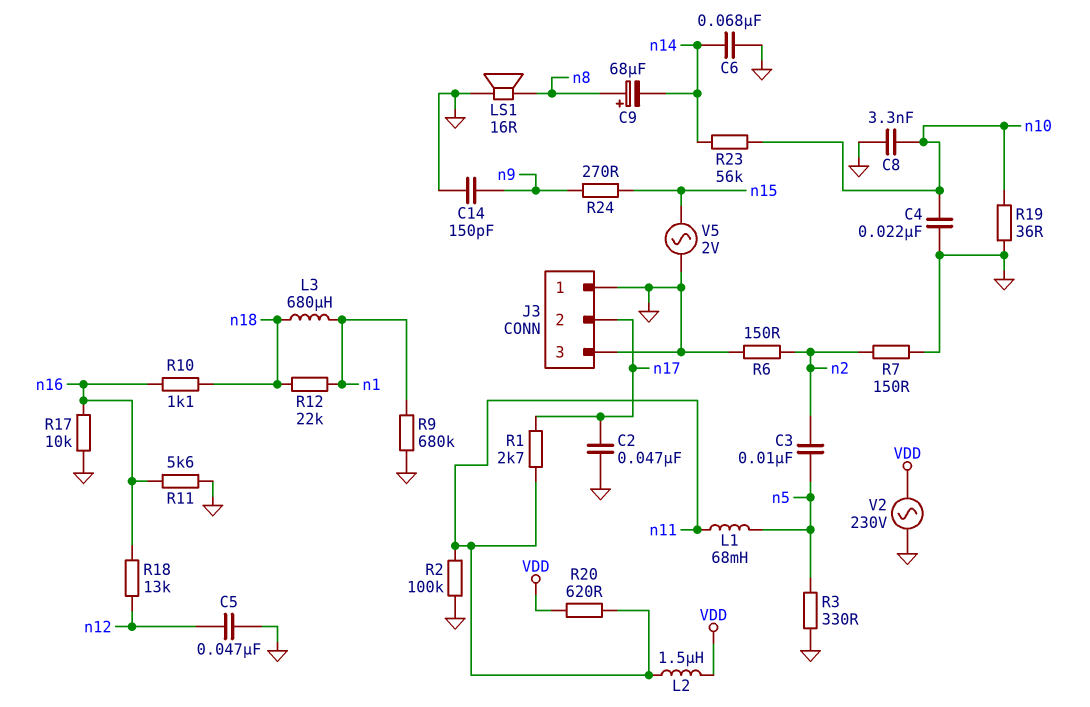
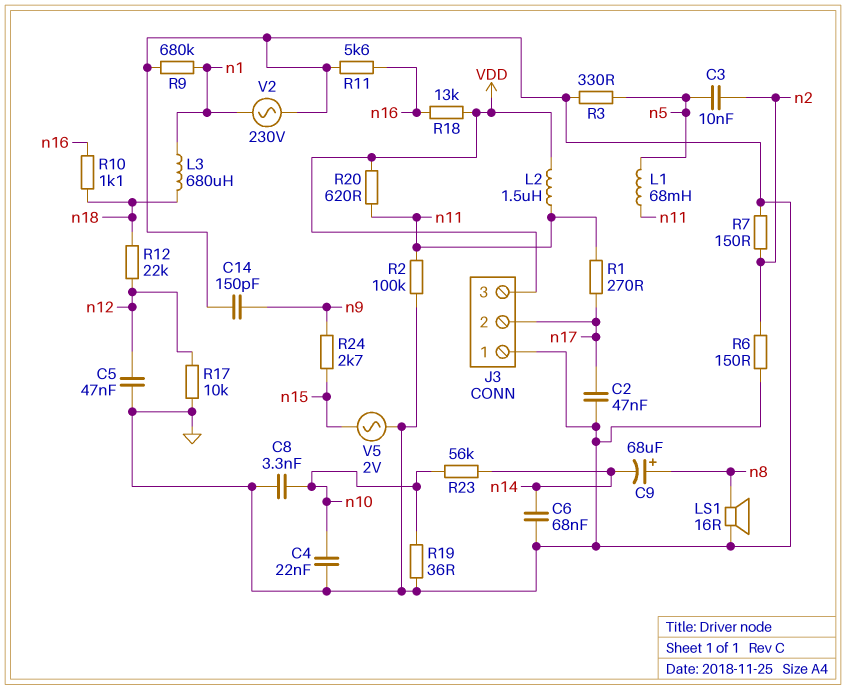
J3 pin 3: GND -> VDD
R1: 2.7k (n11, n17) -> 270 (n11, n17)
R12: 22k (n1, n18) -> 22k (n12, n18)
R17: 10k (GND, n16) -> 10k (GND, n12)
R18: 13k (n12, n16) -> 13k (VDD, n16)
R24: 270 (n9, n15) -> 2.7k (n9, n15)
V2: AC 230V (GND, VDD) -> AC 230V (GND, n1)

